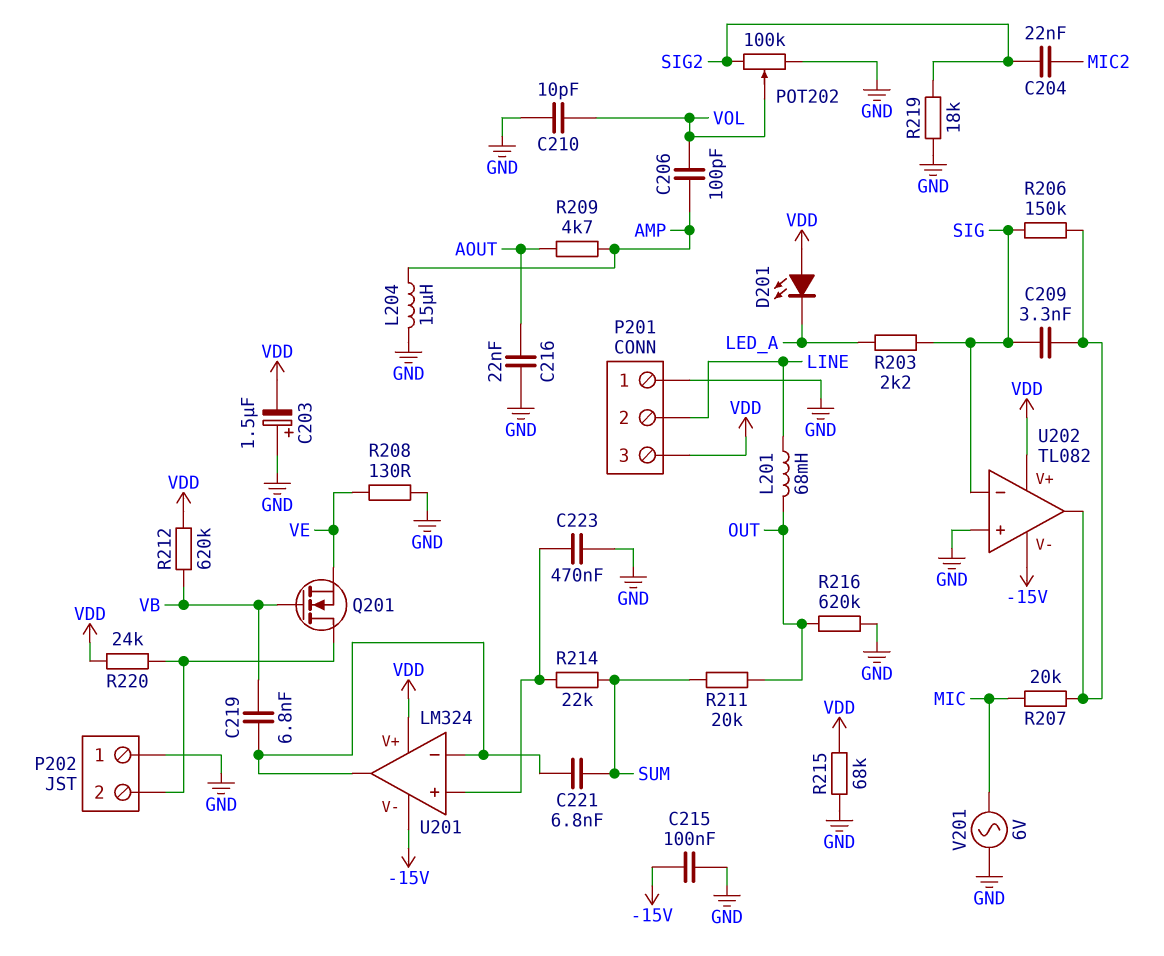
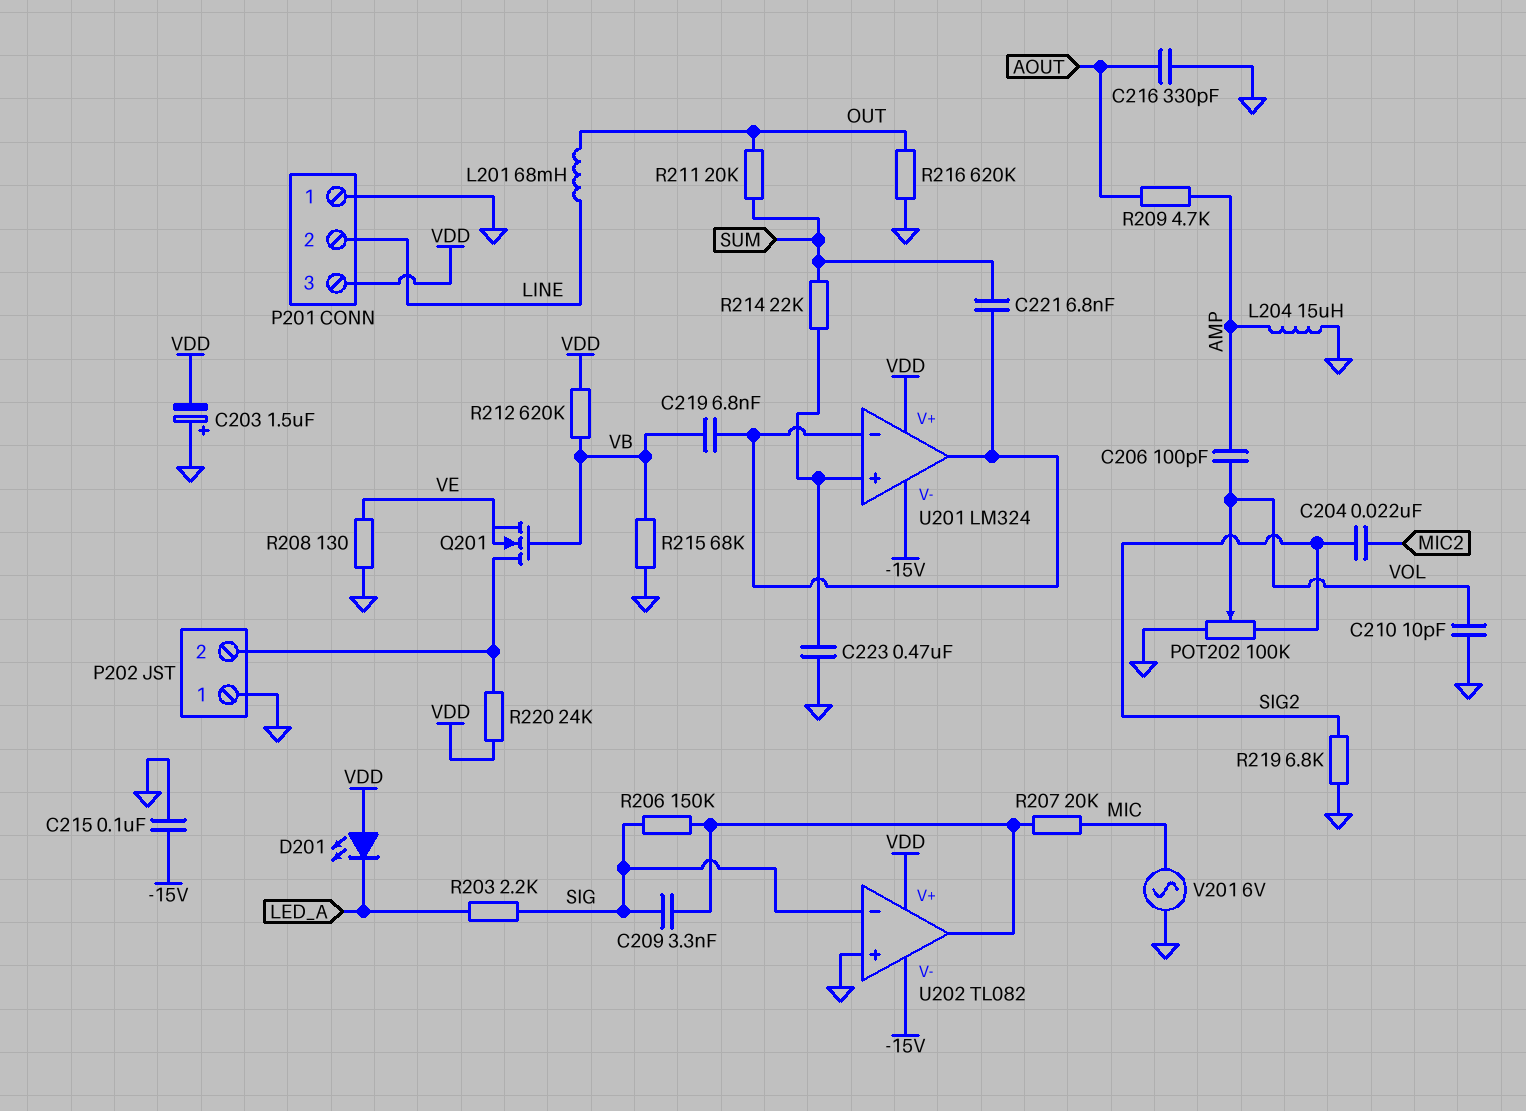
C216: 22nF (AOUT, GND) -> 330pF (AOUT, GND)
R215: 68k (GND, VDD) -> 68k (GND, VB)
R219: 18k (GND, SIG2) -> 6.8k (GND, SIG2)

